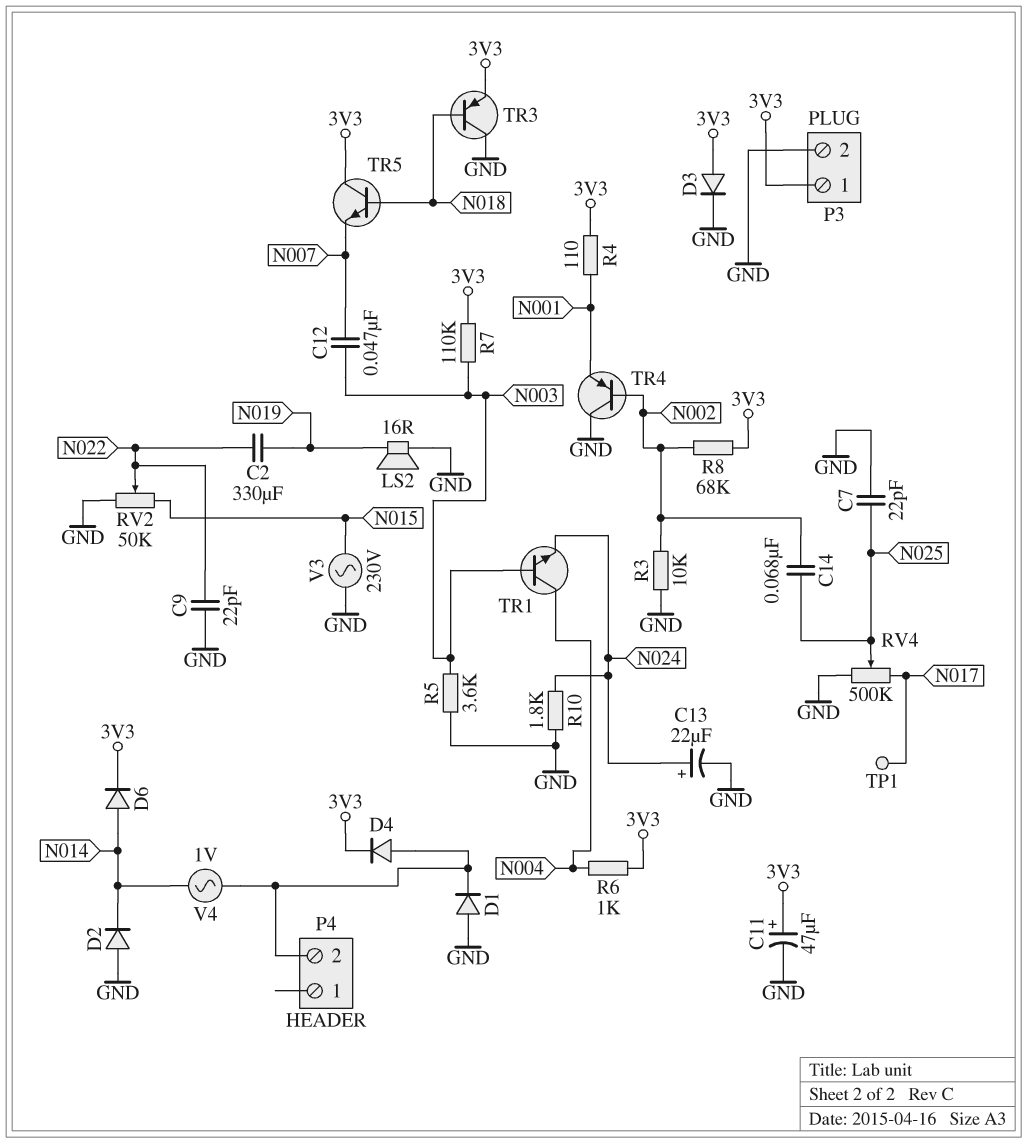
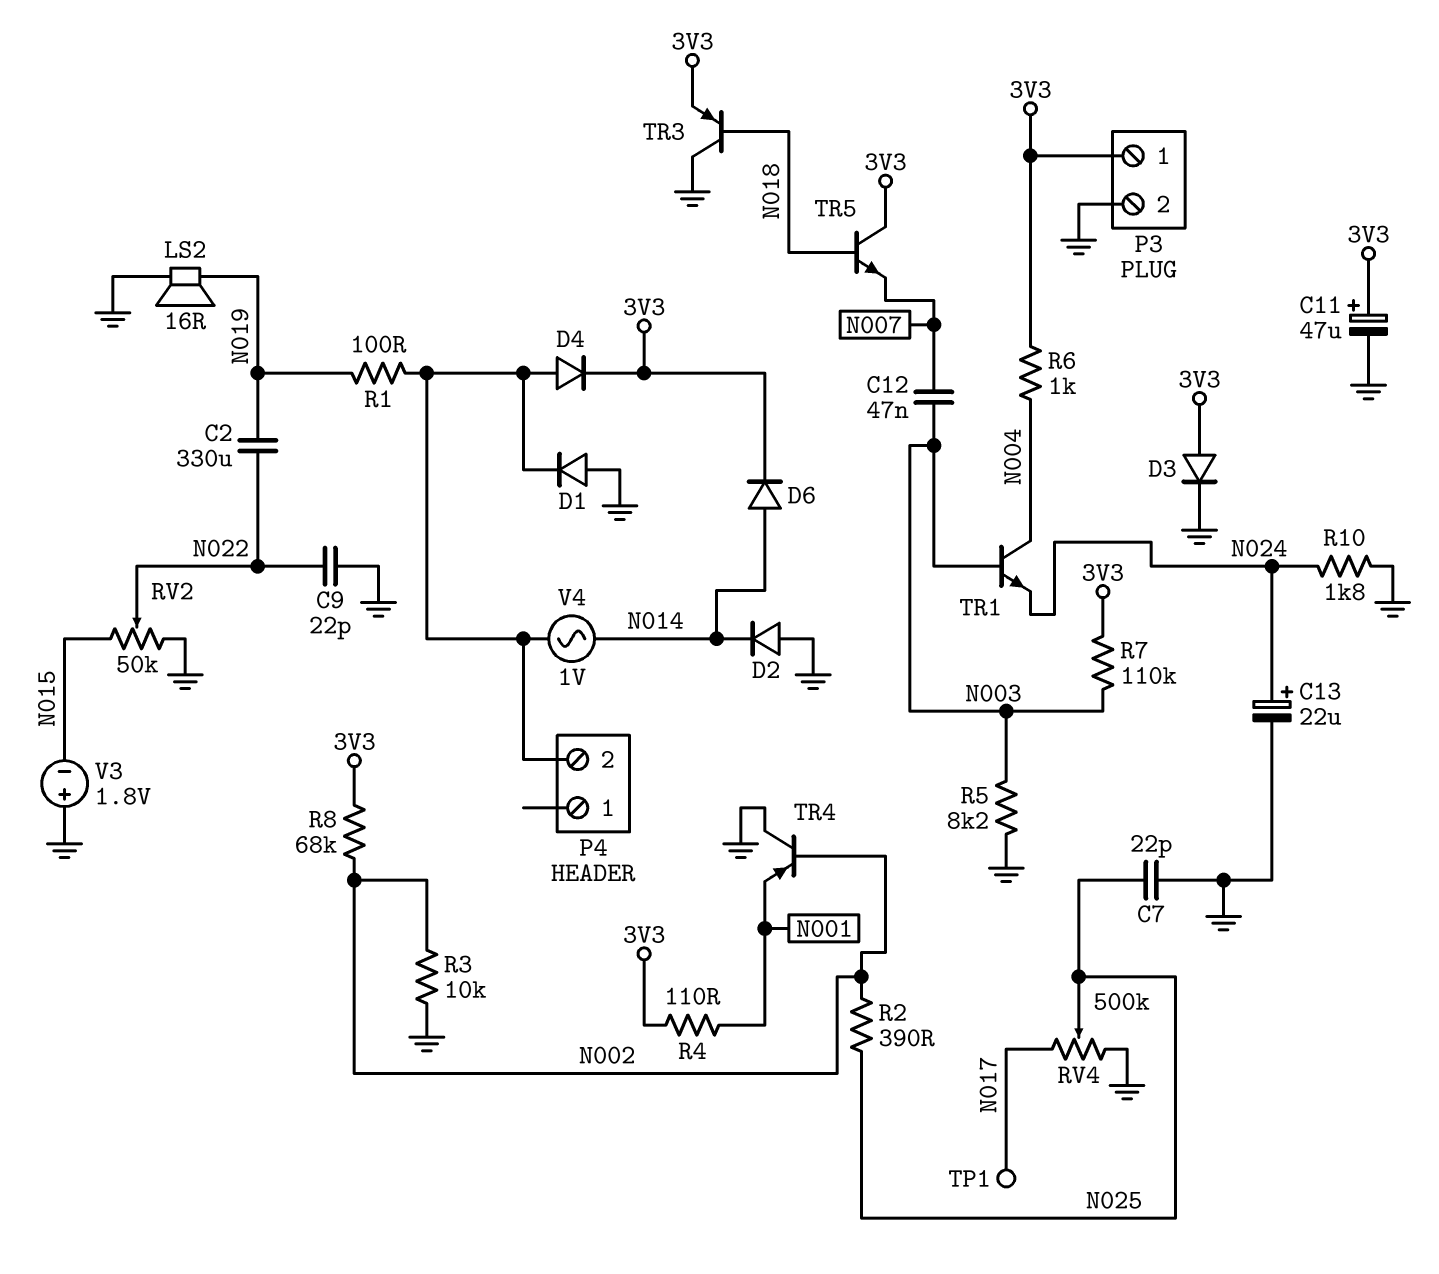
C14: 68nF (N002, N025) -> none
R1: none -> 100 (N019, P4/2)
R2: none -> 390 (N002, N025)
R5: 3.6k (GND, N003) -> 8.2k (GND, N003)
V3: AC 230V (GND, N015) -> 1.8V (plus GND, minus N015)

